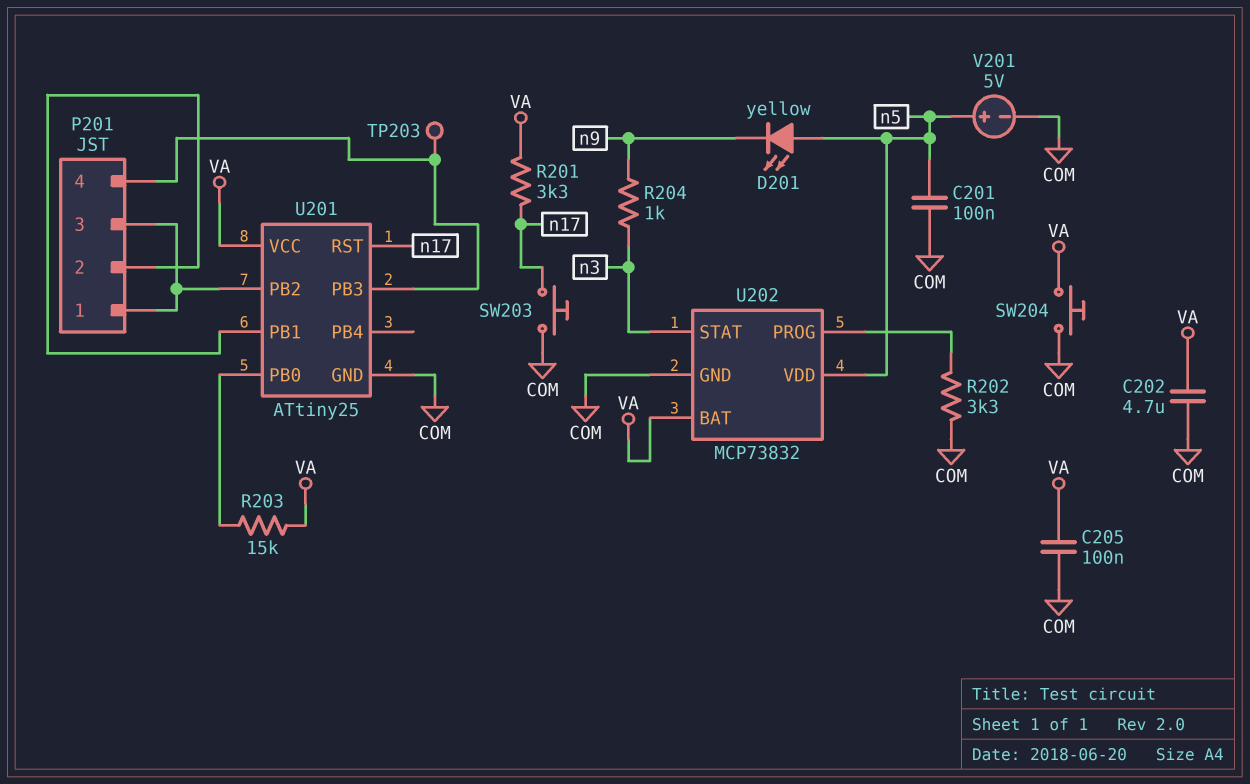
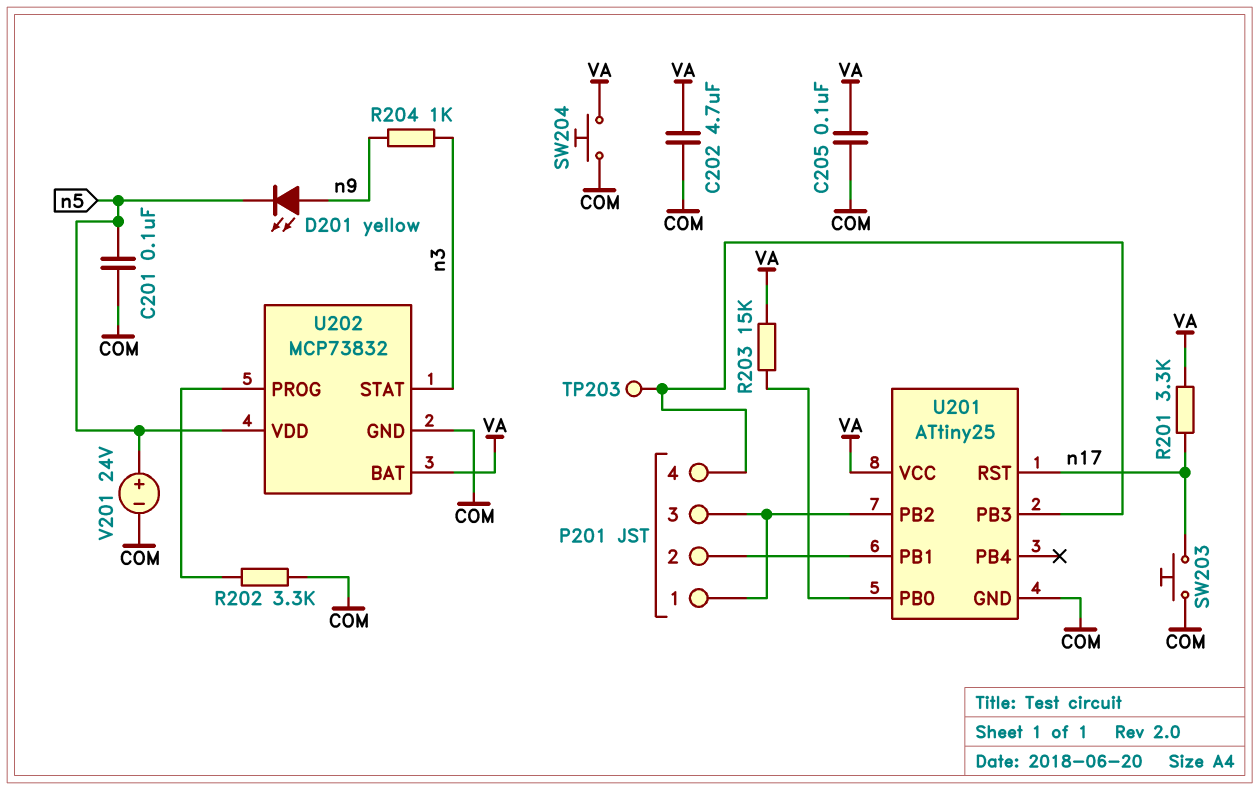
D201: LED yellow (A n5, K n9) -> LED yellow (A n9, K n5)
V201: 5V (plus n5, minus COM) -> 24V (plus n5, minus COM)

